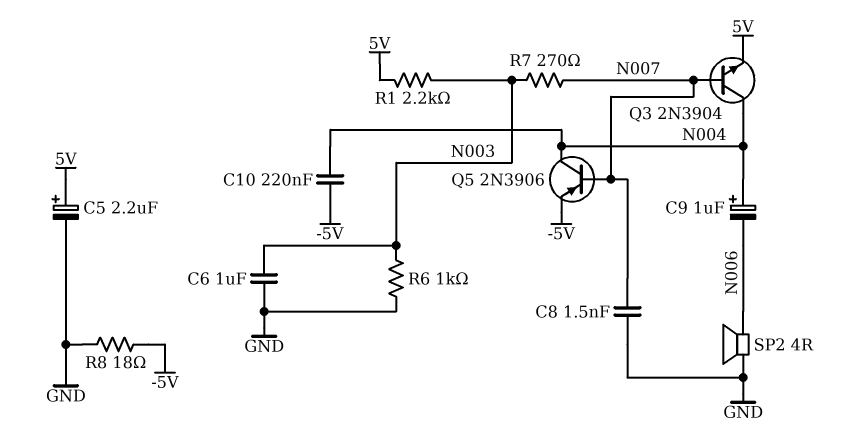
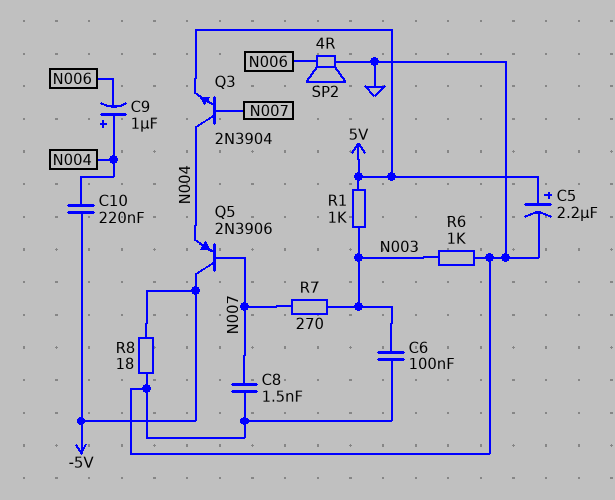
C6: 1uF (GND, N003) -> 100nF (GND, N003)
Q5: PNP 2N3906 (B N007, C N004, E -5V) -> PNP 2N3906 (B N007, C -5V, E N004)
R1: 2.2k (5V, N003) -> 1k (5V, N003)

